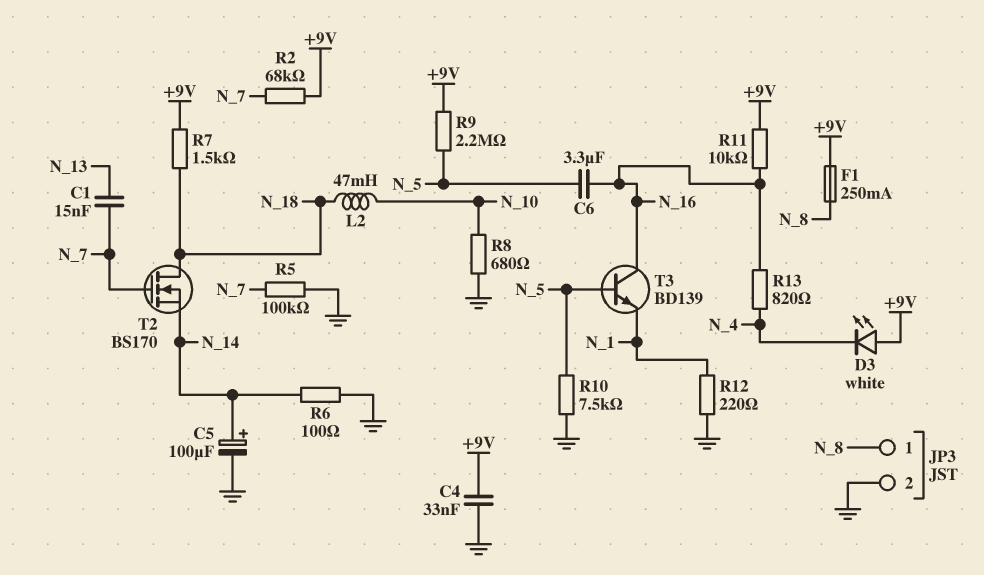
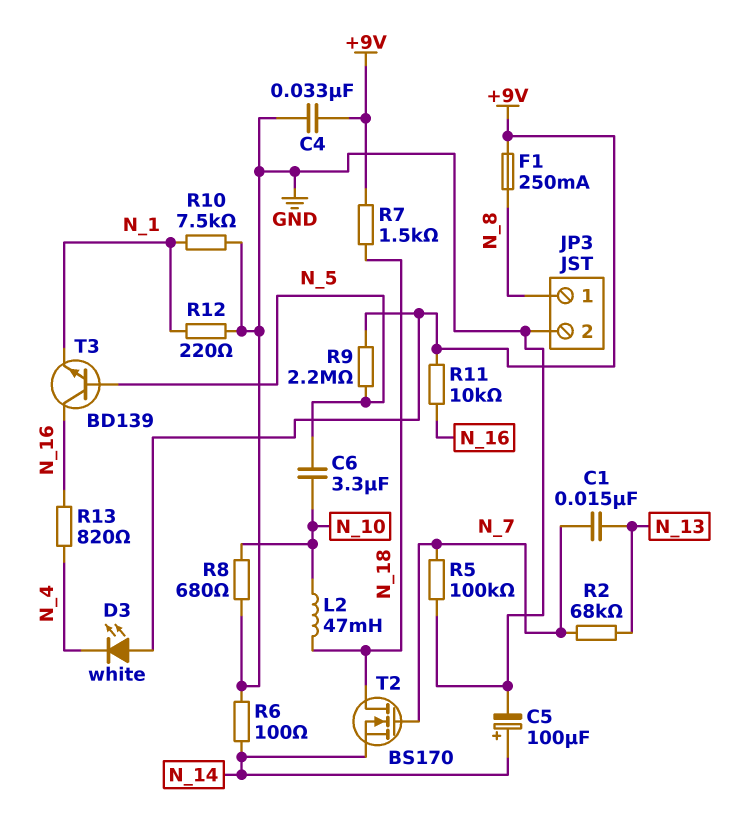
C6: 3.3uF (N_5, N_16) -> 3.3uF (N_5, N_10)
R2: 68k (+9V, N_7) -> 68k (N_7, N_13)
R10: 7.5k (GND, N_5) -> 7.5k (GND, N_1)

